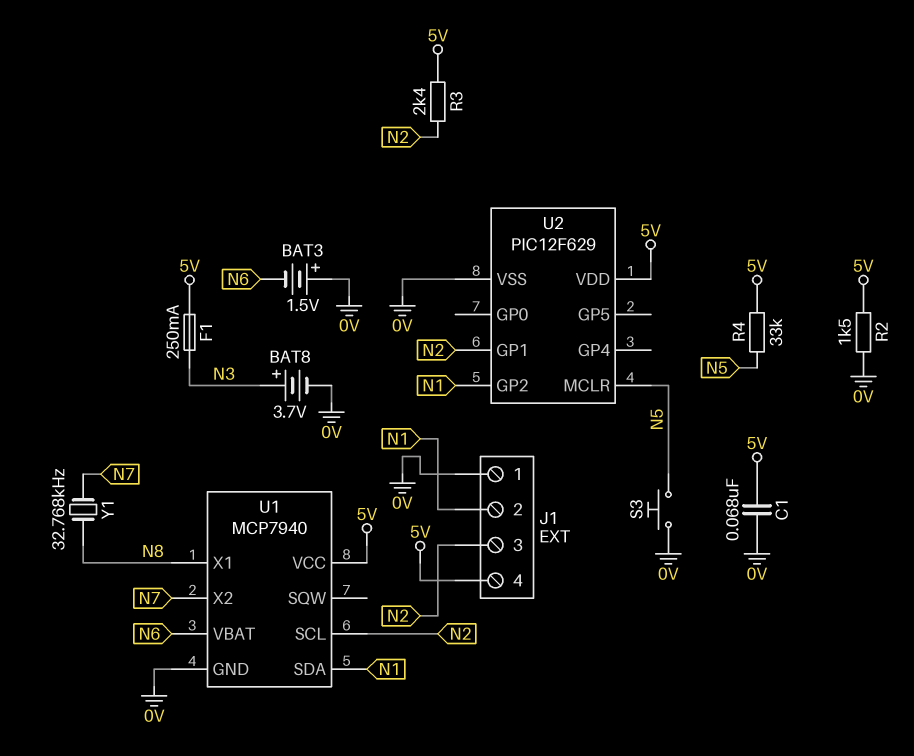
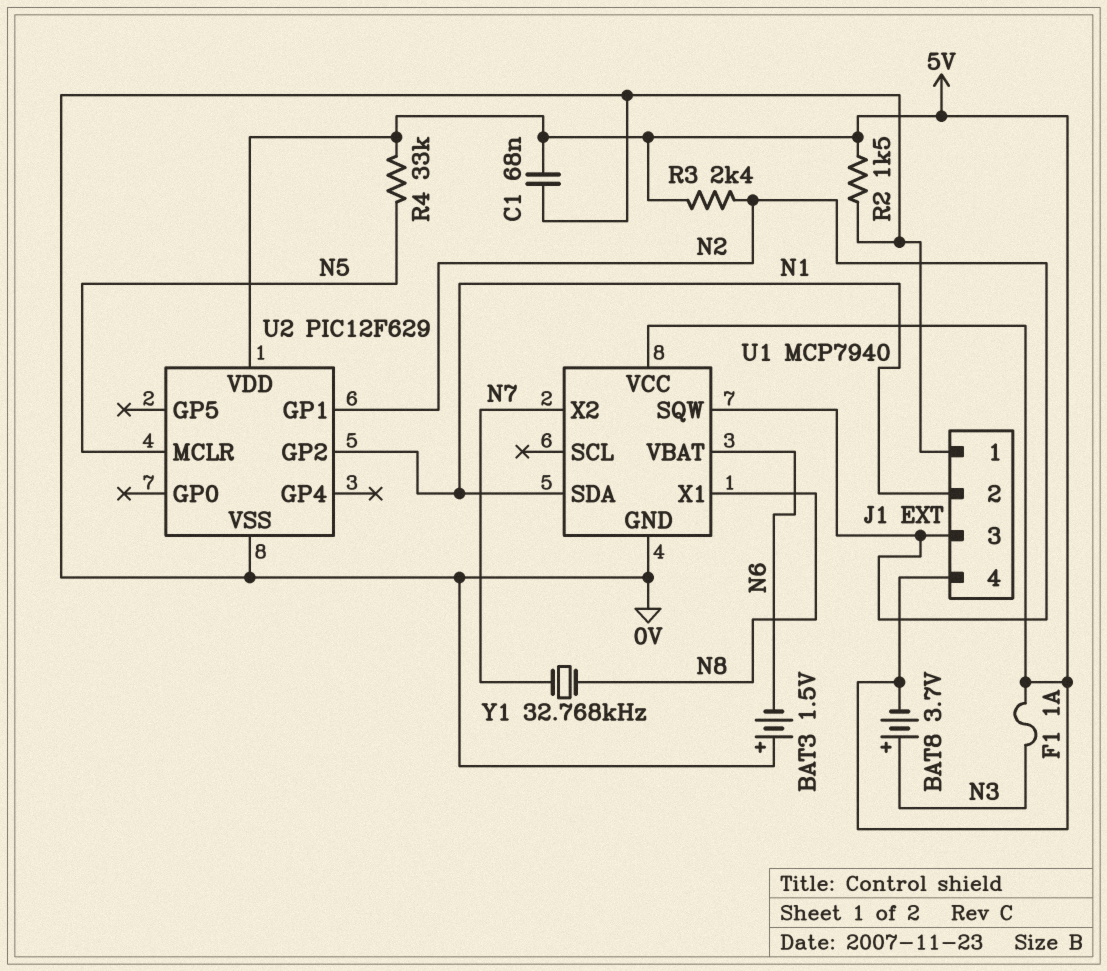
BAT8: 3.7V (plus N3, minus 0V) -> 3.7V (plus N3, minus 5V)
F1: 250mA (5V, N3) -> 1A (5V, N3)
S3: button (0V, N5) -> none
U1 pin SCL: N2 -> none
U1 pin SQW: none -> N2

